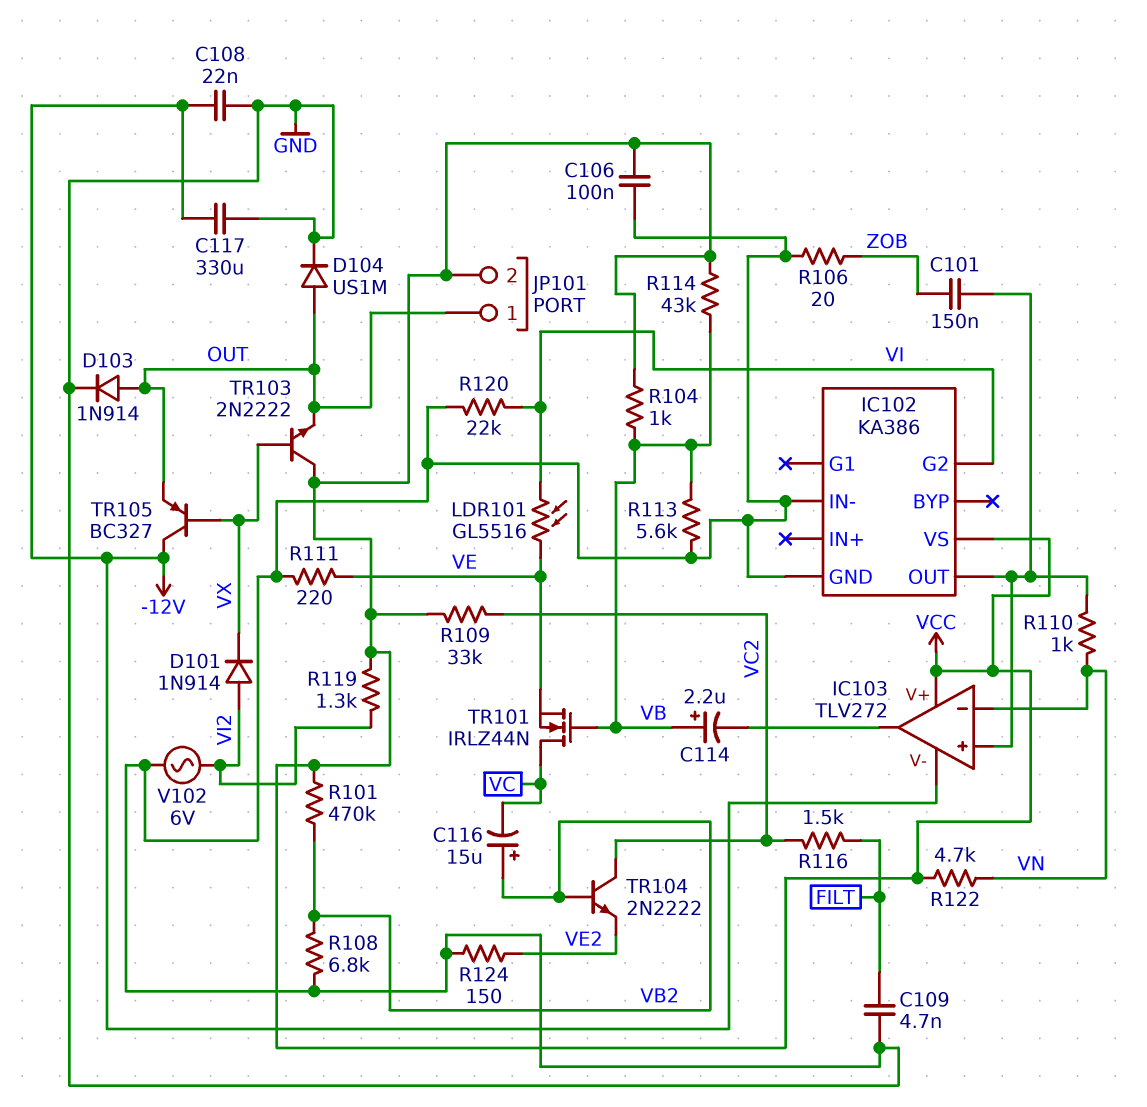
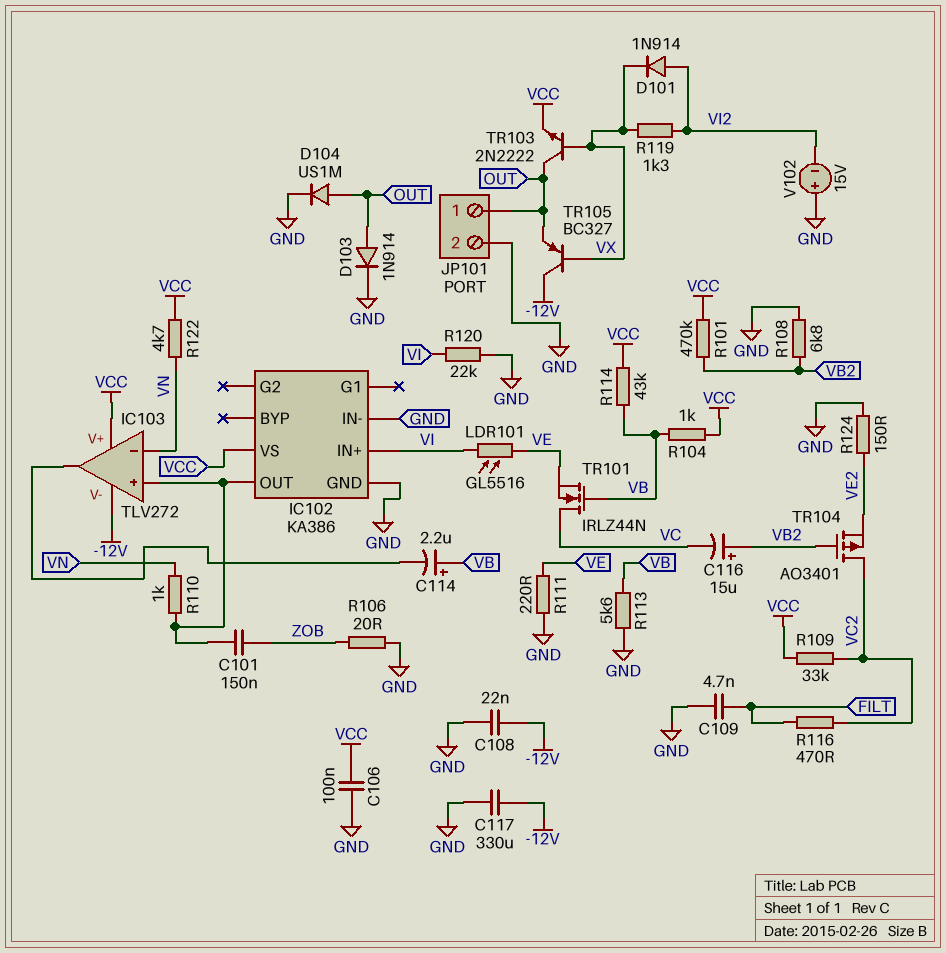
IC102 pin G2: VI -> none
IC102 pin IN+: none -> VI
JP101 pin 2: VCC -> GND
R116: 1.5k (FILT, VC2) -> 470 (FILT, VC2)
R119: 1.3k (VCC, VI2) -> 1.3k (VI2, VX)
TR103: NPN 2N2222 (B VX, C VCC, E OUT) -> NPN 2N2222 (B VX, C OUT, E VCC)
TR104: NPN 2N2222 (B VB2, C VC2, E VE2) -> PMOS AO3401 (G VB2, D VC2, S VE2)
V102: AC 6V (GND, VI2) -> 15V (plus GND, minus VI2)

